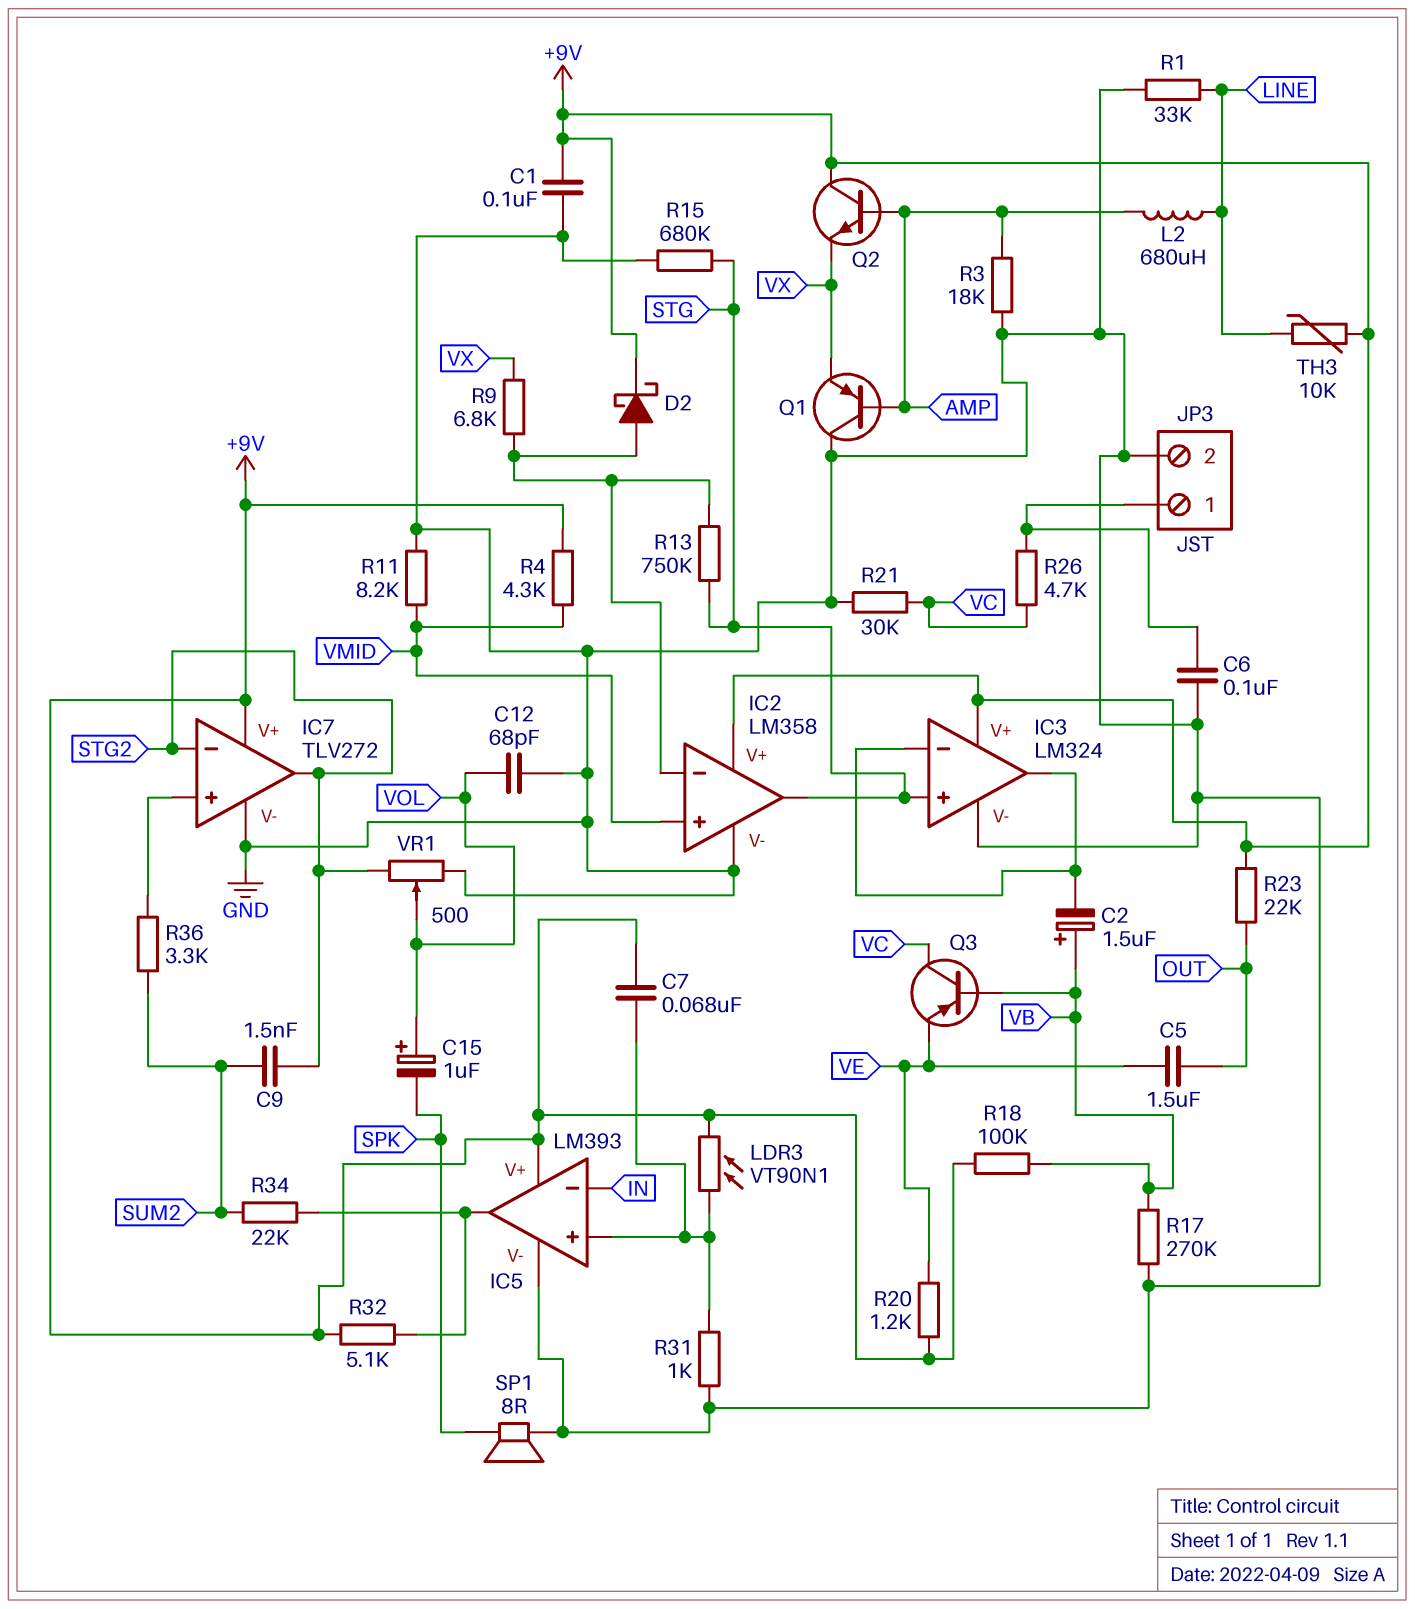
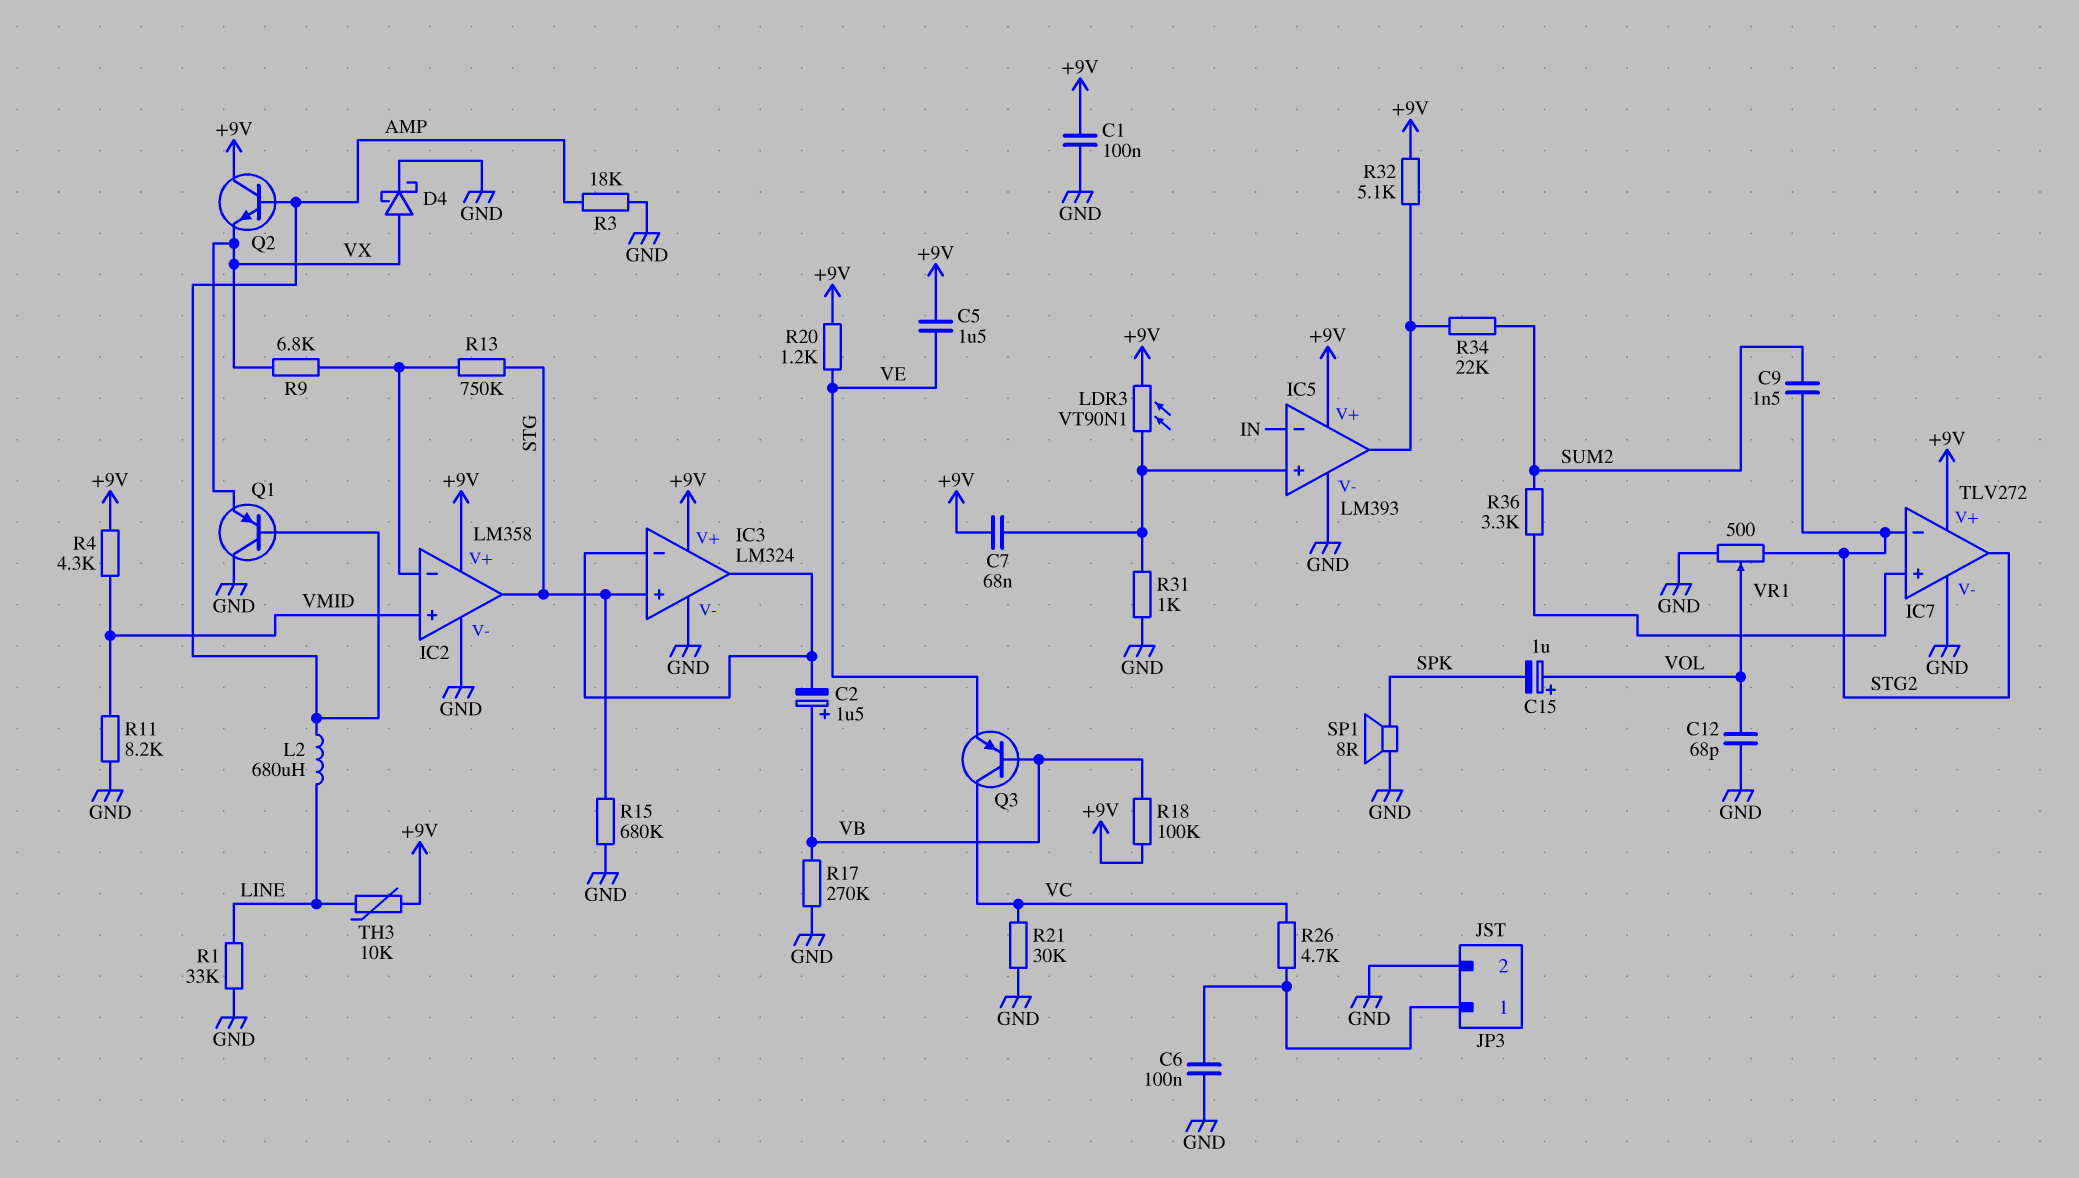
C5: 1.5uF (OUT, VE) -> 1.5uF (+9V, VE)
D2: schottky (A IC2/in-, K +9V) -> none
D4: none -> schottky (A VX, K GND)
R23: 22k (+9V, OUT) -> none

